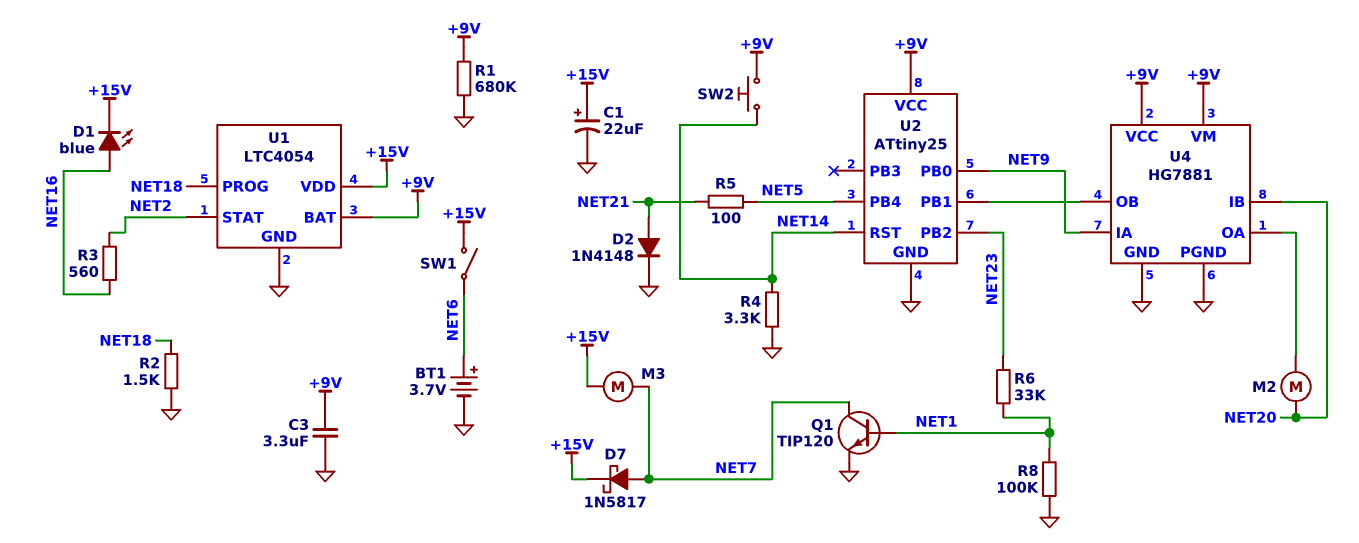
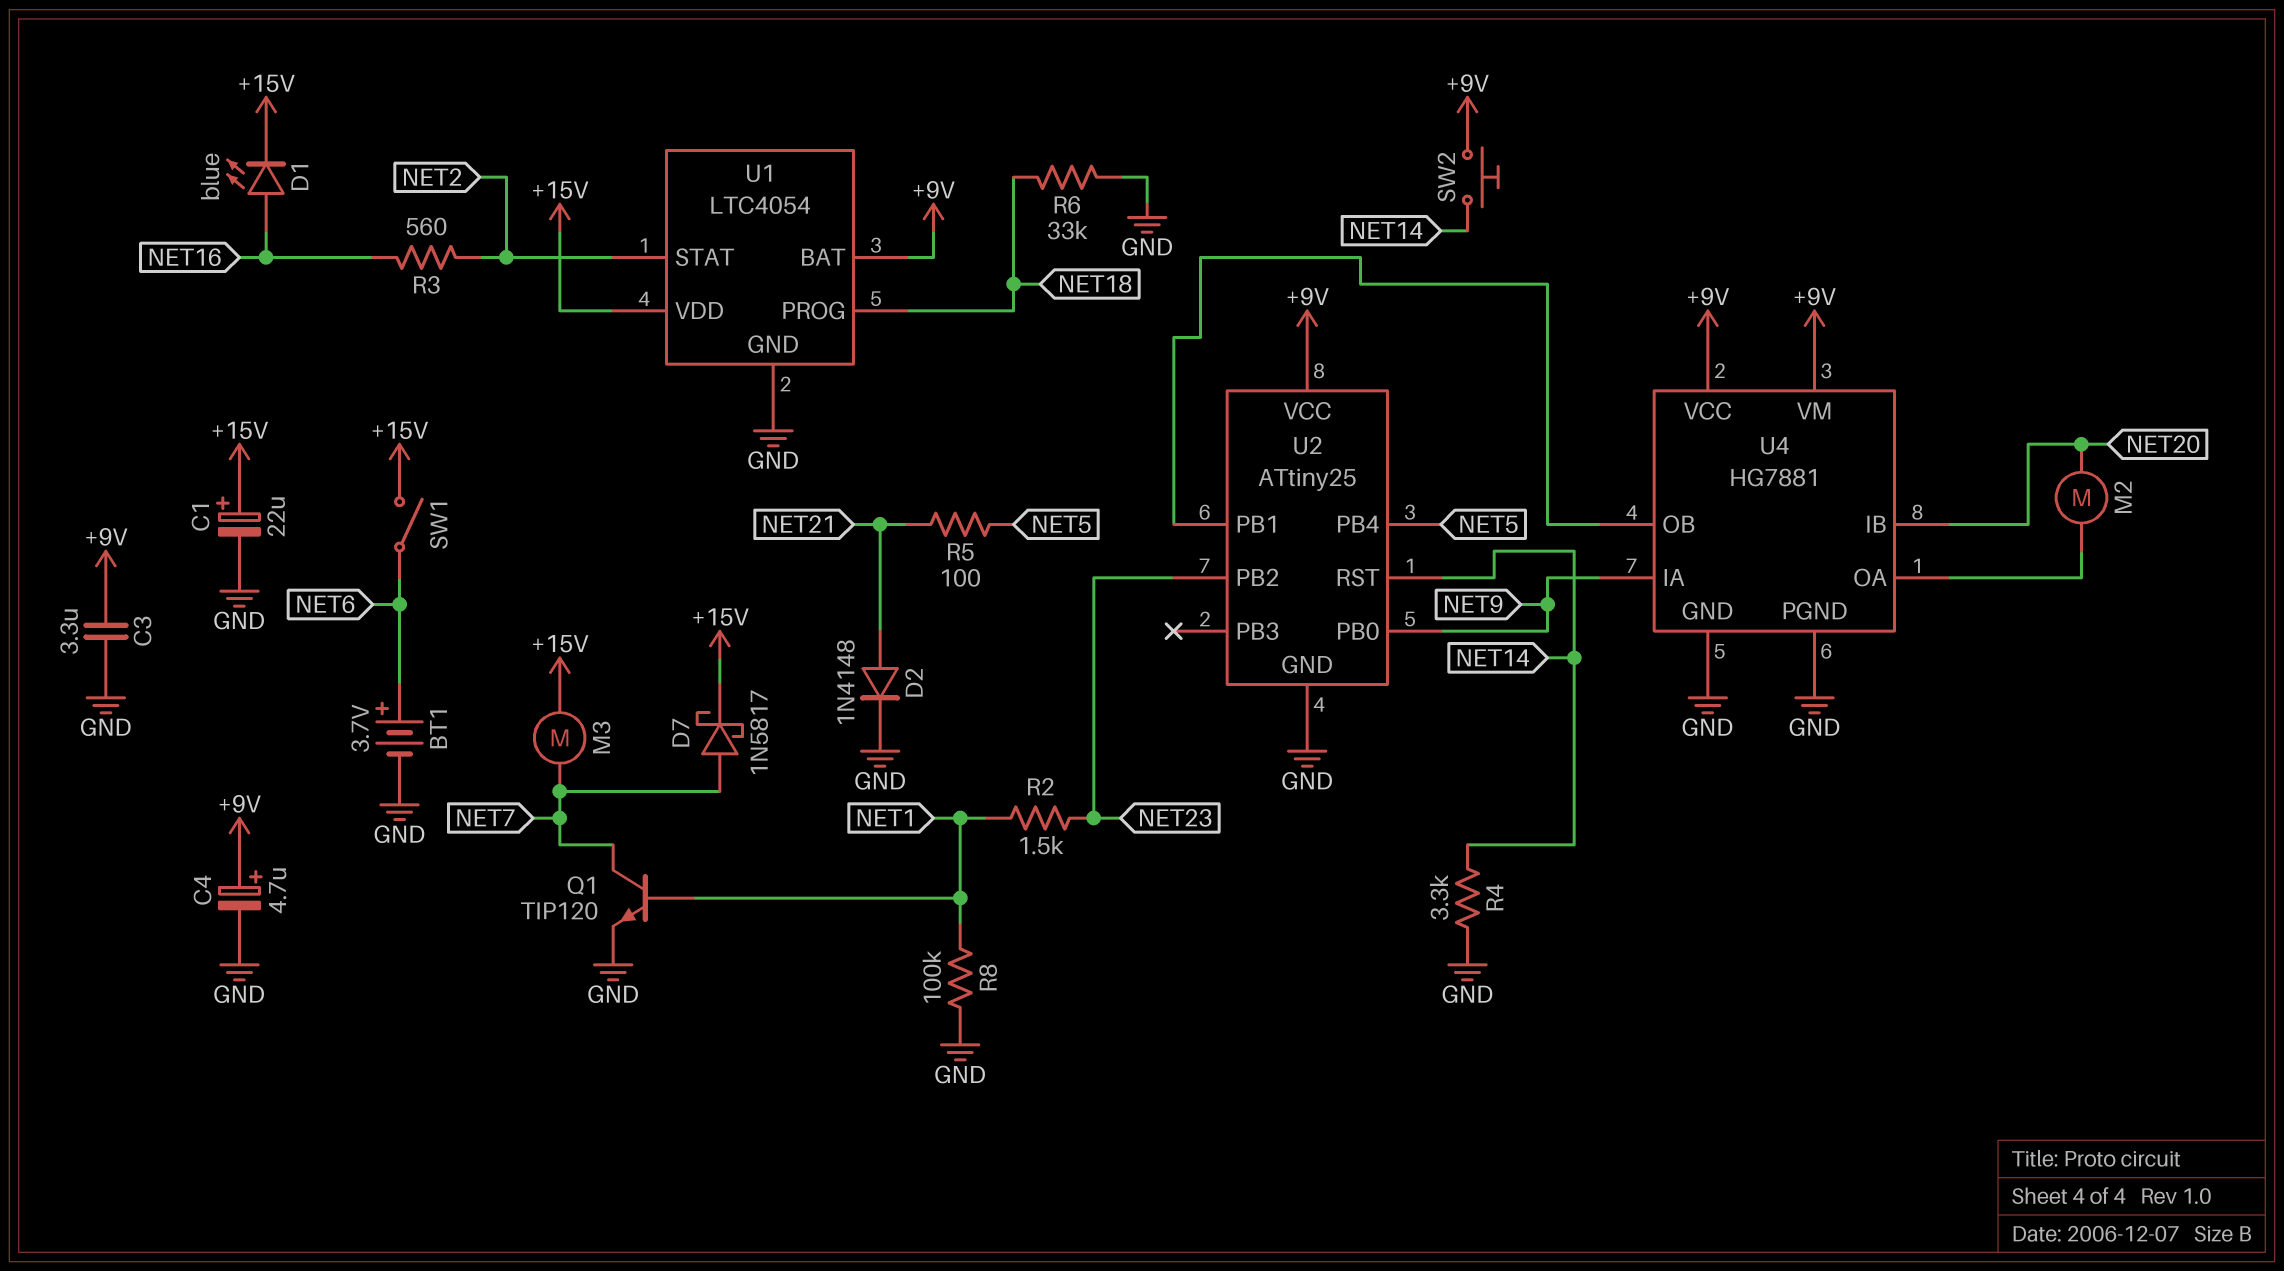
C4: none -> 4.7uF (plus +9V, minus GND)
R1: 680k (+9V, GND) -> none
R2: 1.5k (GND, NET18) -> 1.5k (NET1, NET23)
R6: 33k (NET1, NET23) -> 33k (GND, NET18)

